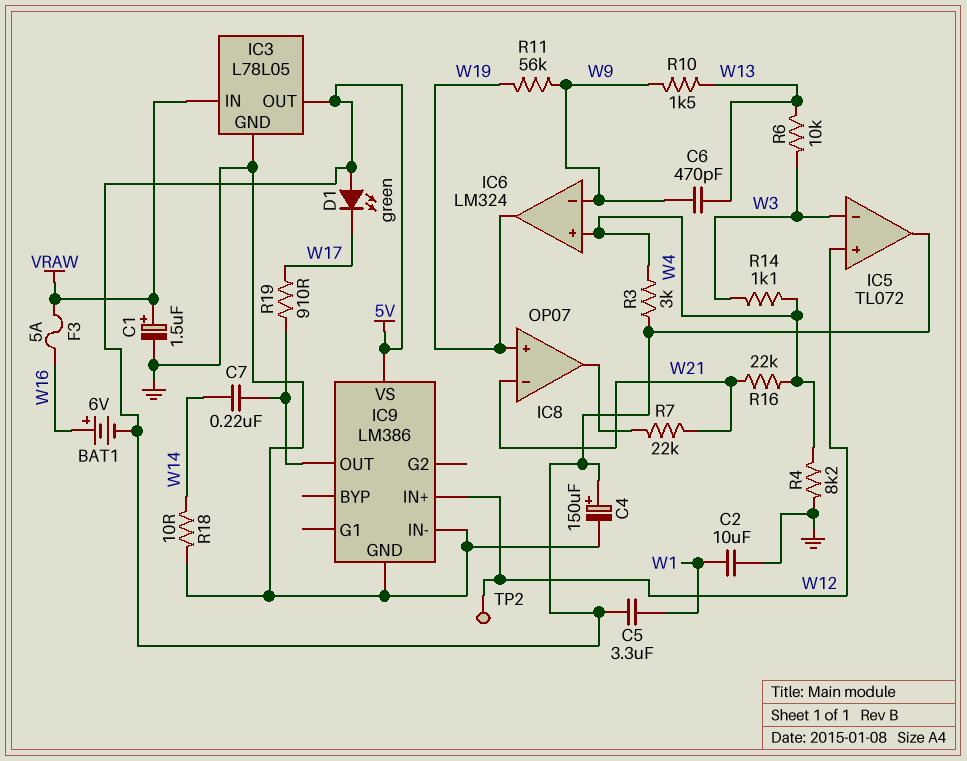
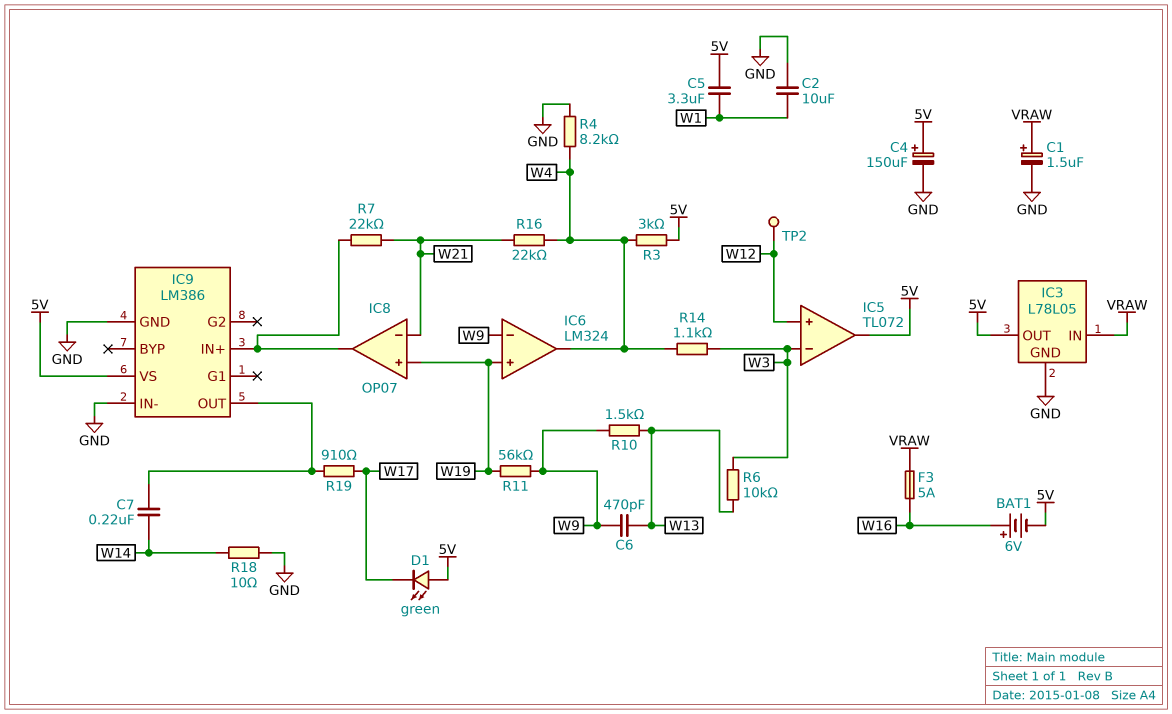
IC6 pin in+: W4 -> W19
IC6 pin out: W19 -> W4
IC9 pin IN+: W12 -> IC8/out

